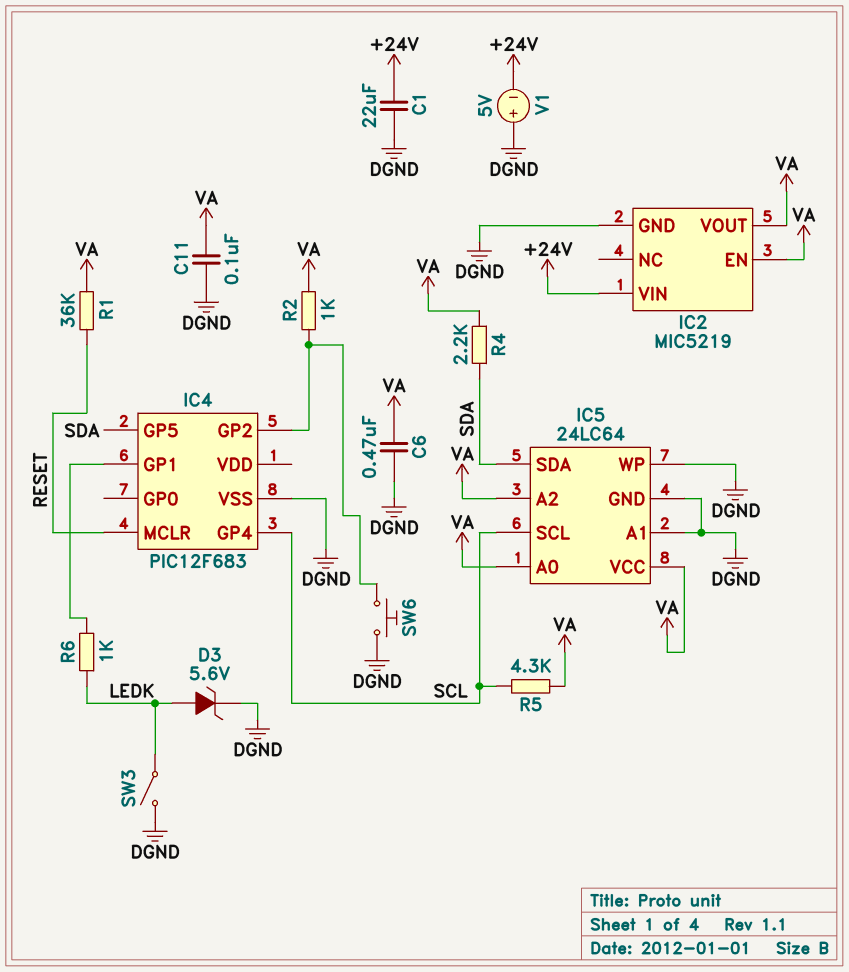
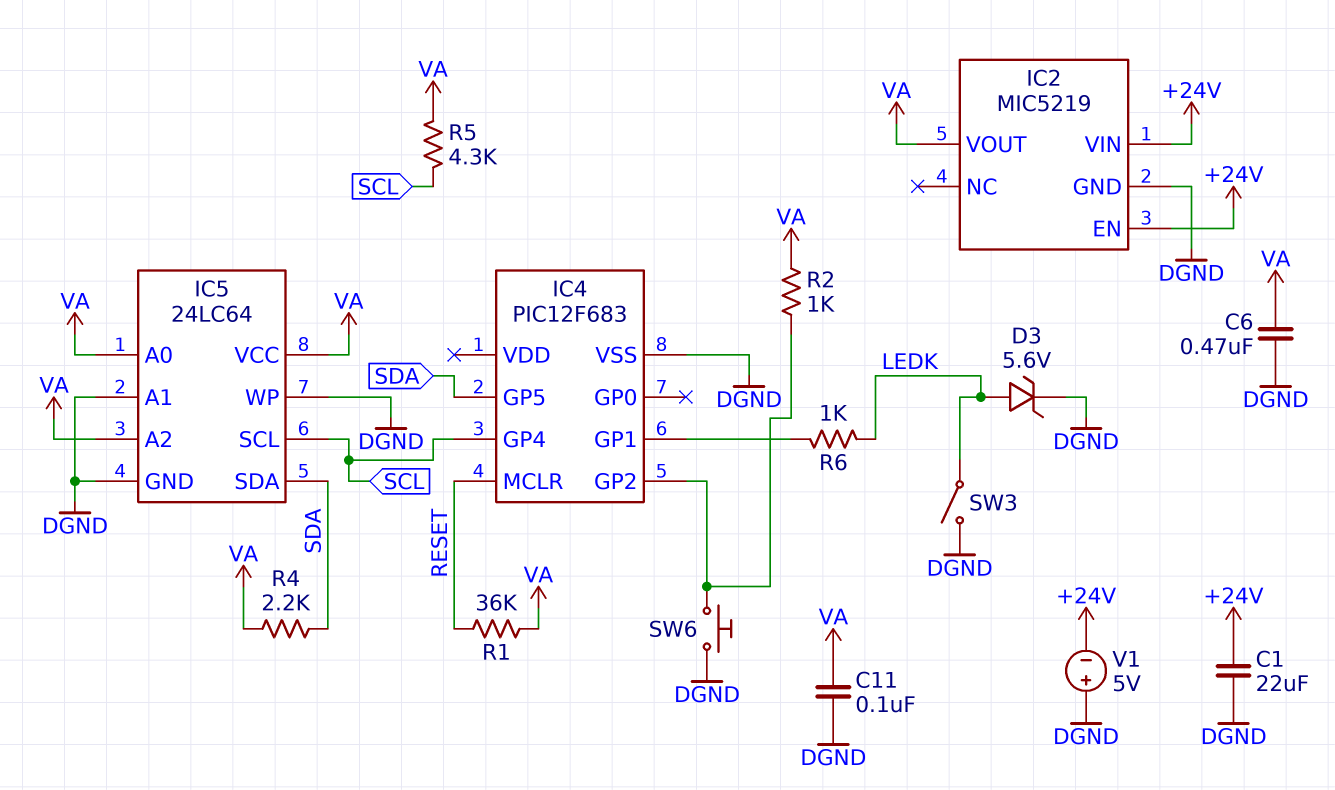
IC2 pin EN: VA -> +24V

